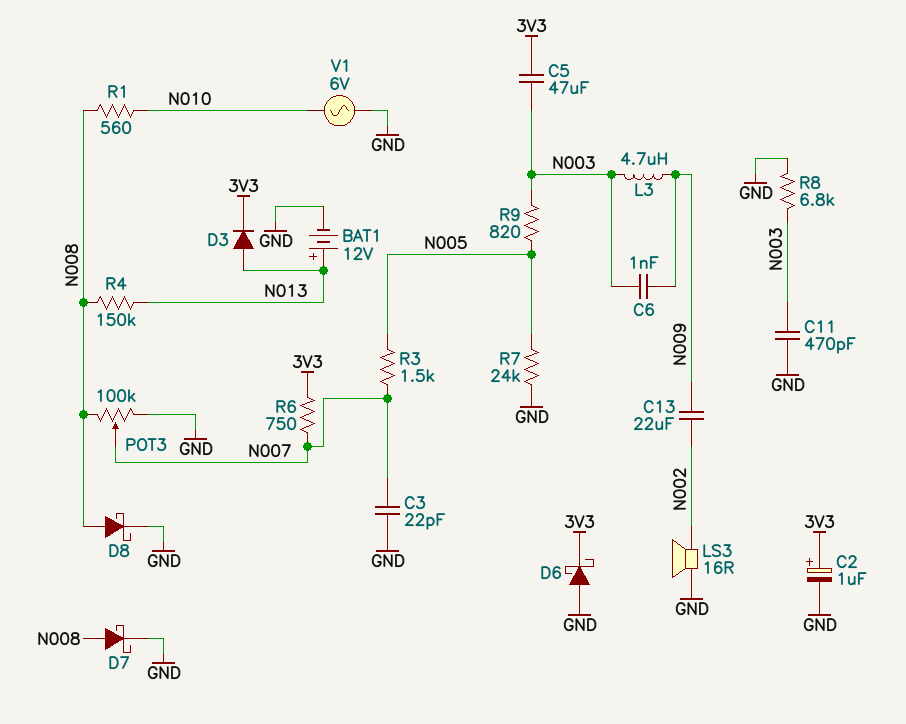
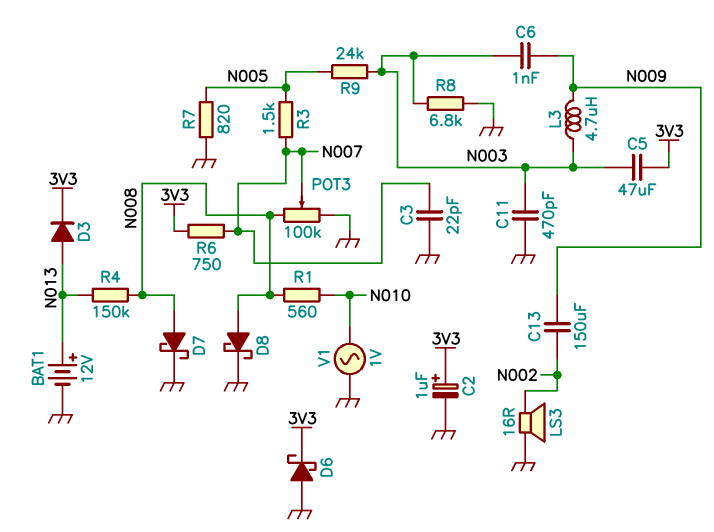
C13: 22uF (N002, N009) -> 150uF (N002, N009)
R7: 24k (GND, N005) -> 820 (GND, N005)
R9: 820 (N003, N005) -> 24k (N003, N005)
V1: AC 6V (GND, N010) -> AC 1V (GND, N010)

